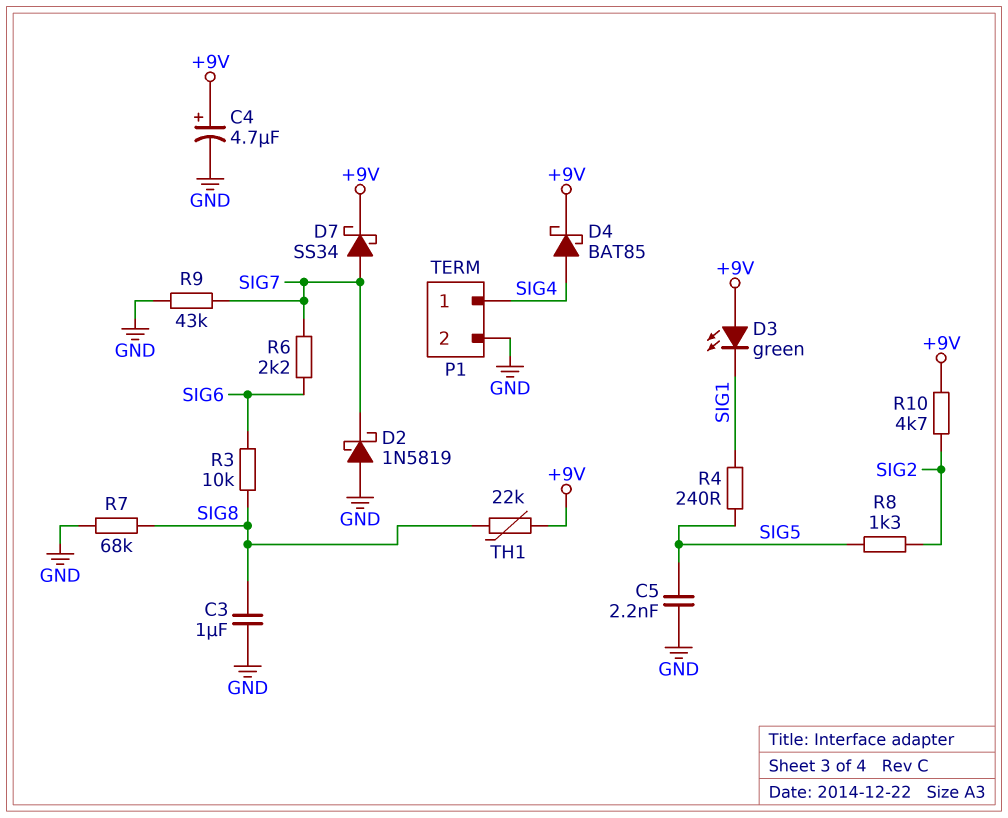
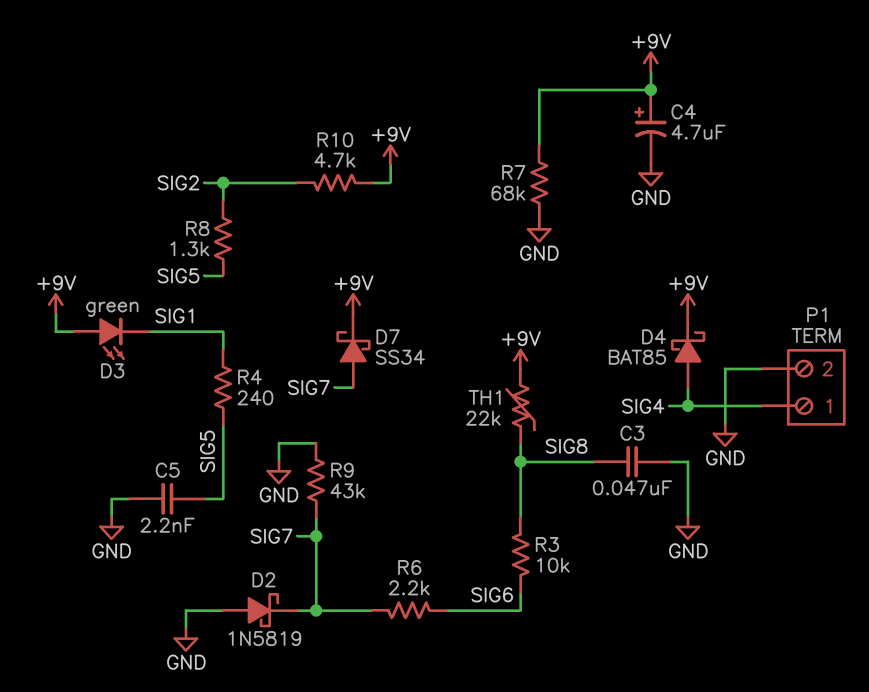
C3: 1uF (GND, SIG8) -> 47nF (GND, SIG8)
R7: 68k (GND, SIG8) -> 68k (+9V, GND)

